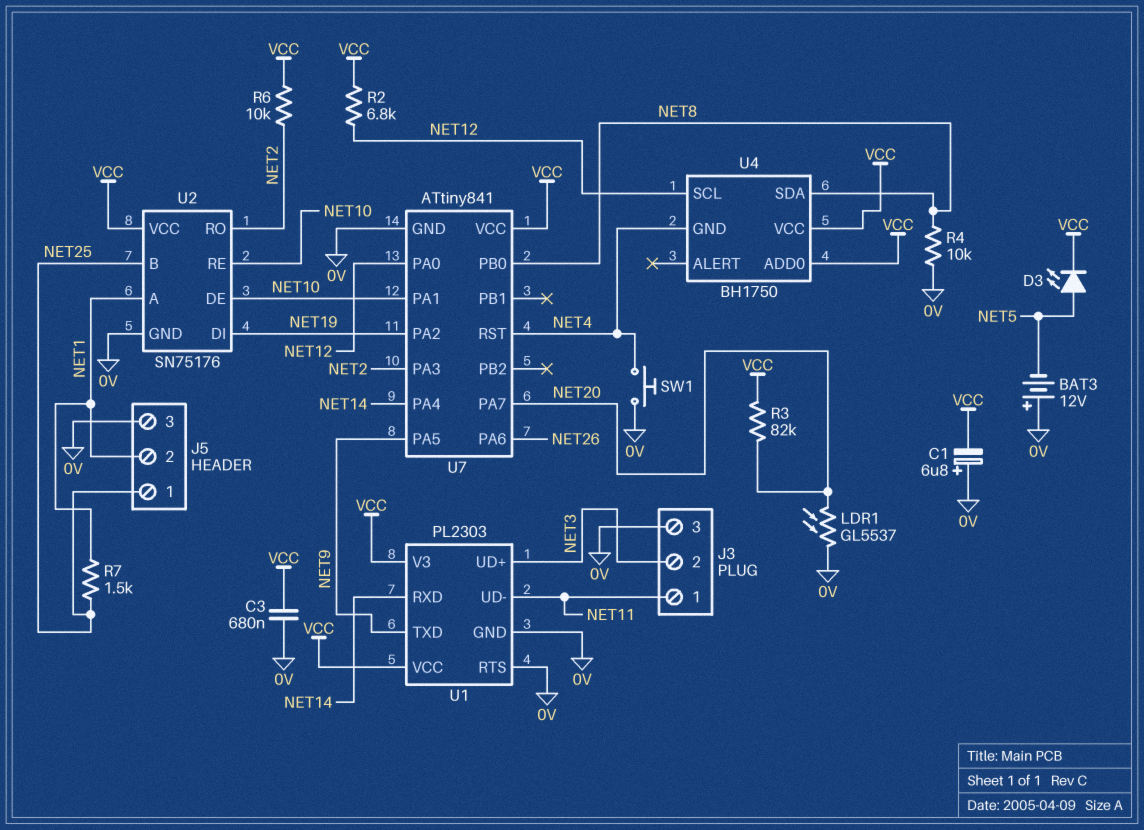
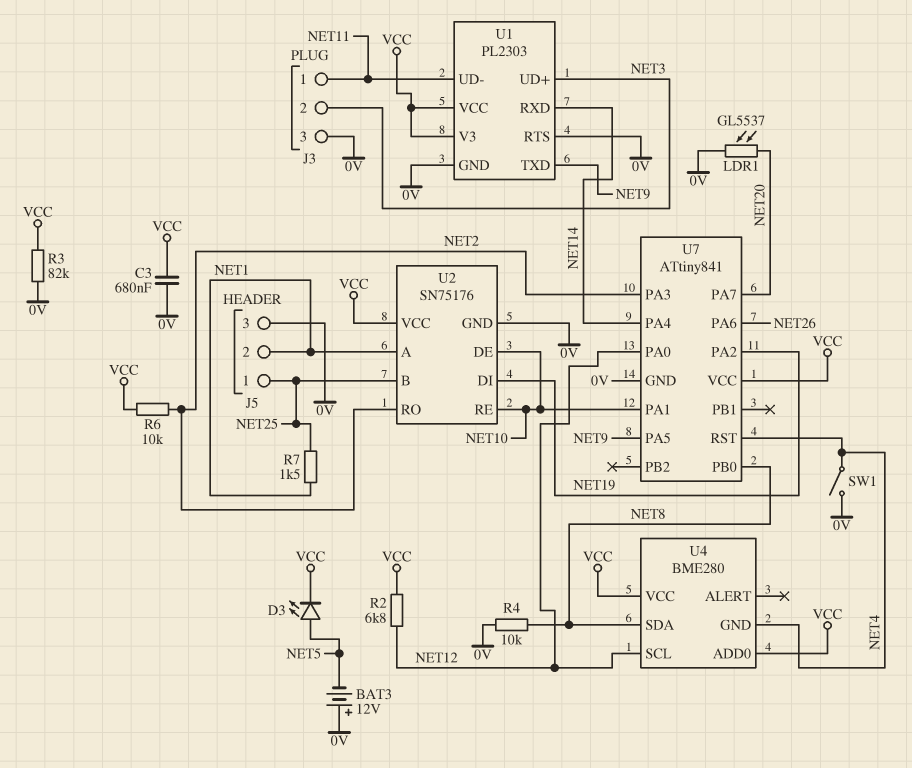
C1: 6.8uF (plus 0V, minus VCC) -> none
R3: 82k (NET20, VCC) -> 82k (0V, VCC)
SW1: button (0V, NET4) -> switch (0V, NET4)
U4: BH1750 -> BME280

